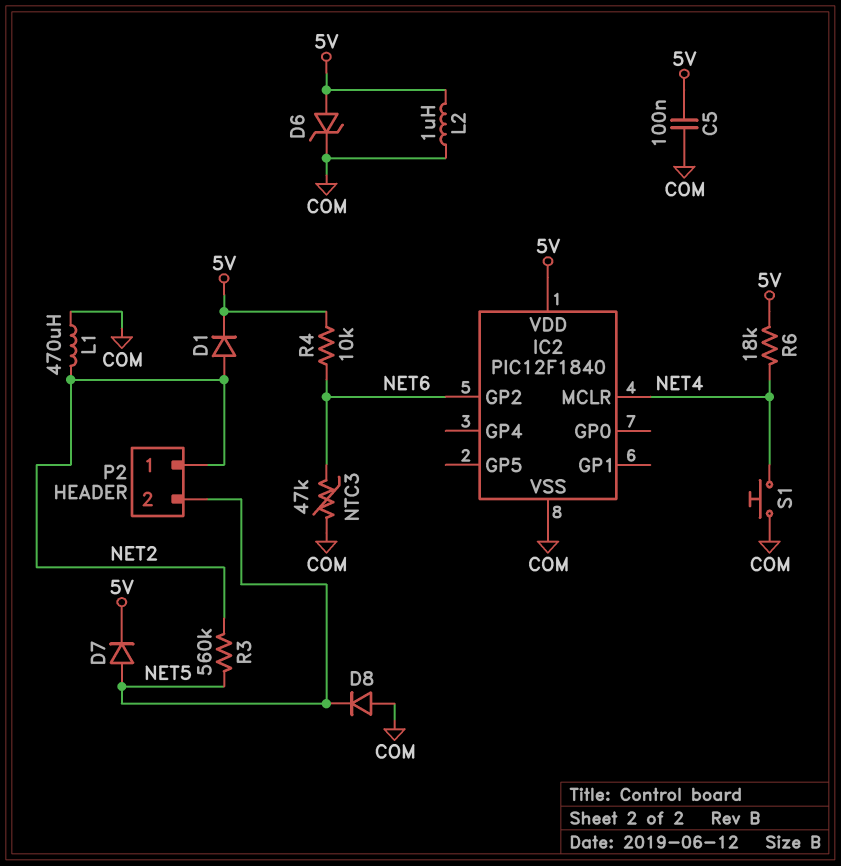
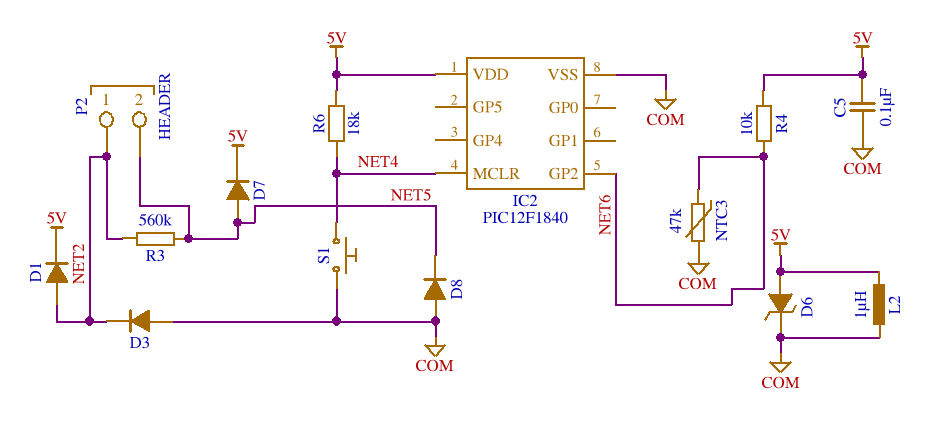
D3: none -> diode (A COM, K NET2)
L1: 470uH (COM, NET2) -> none

